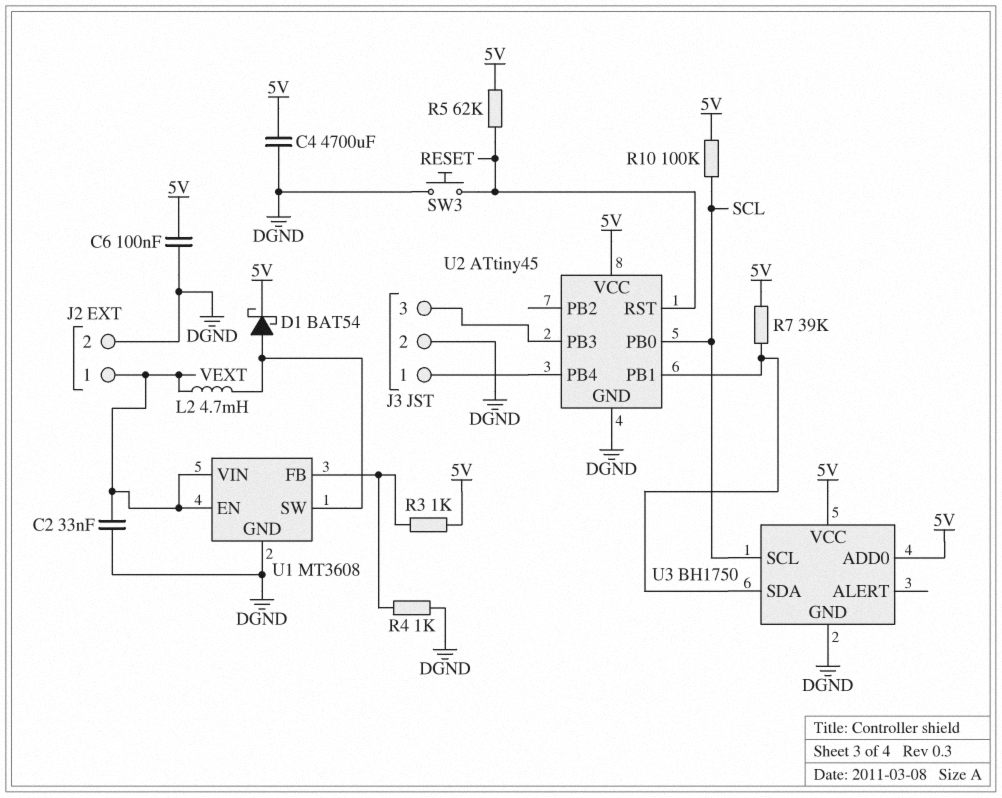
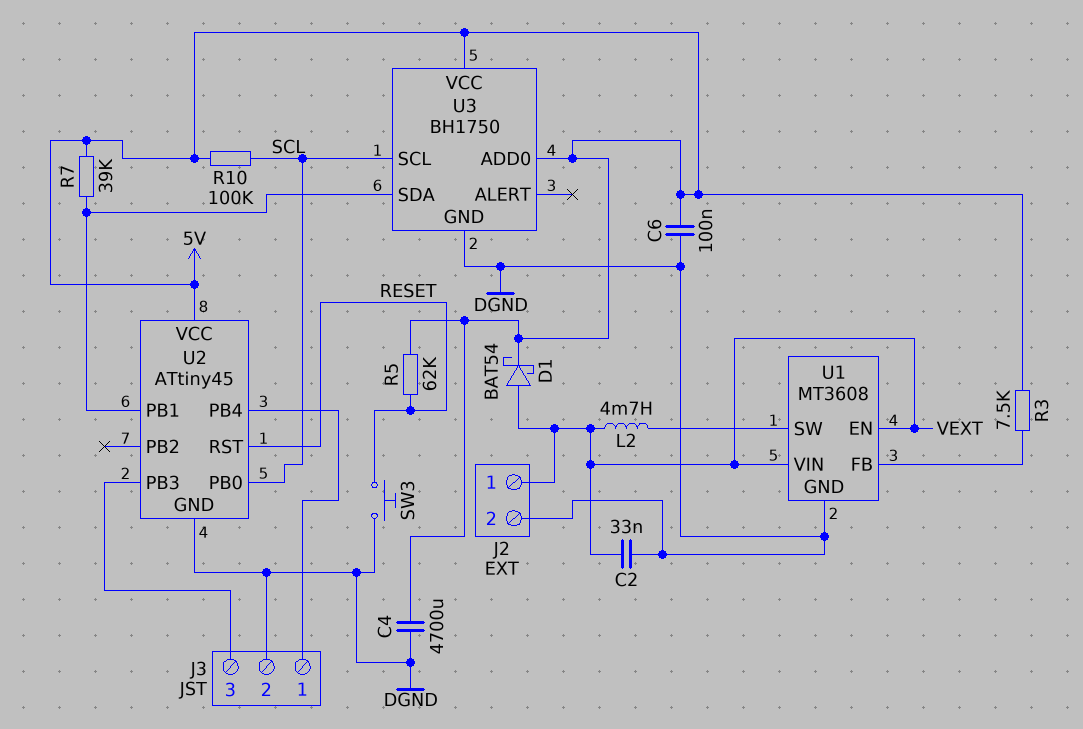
D1: schottky BAT54 (A U1/SW, K 5V) -> schottky BAT54 (A VEXT, K 5V)
R3: 1k (5V, U1/FB) -> 7.5k (5V, U1/FB)
R4: 1k (DGND, U1/FB) -> none

